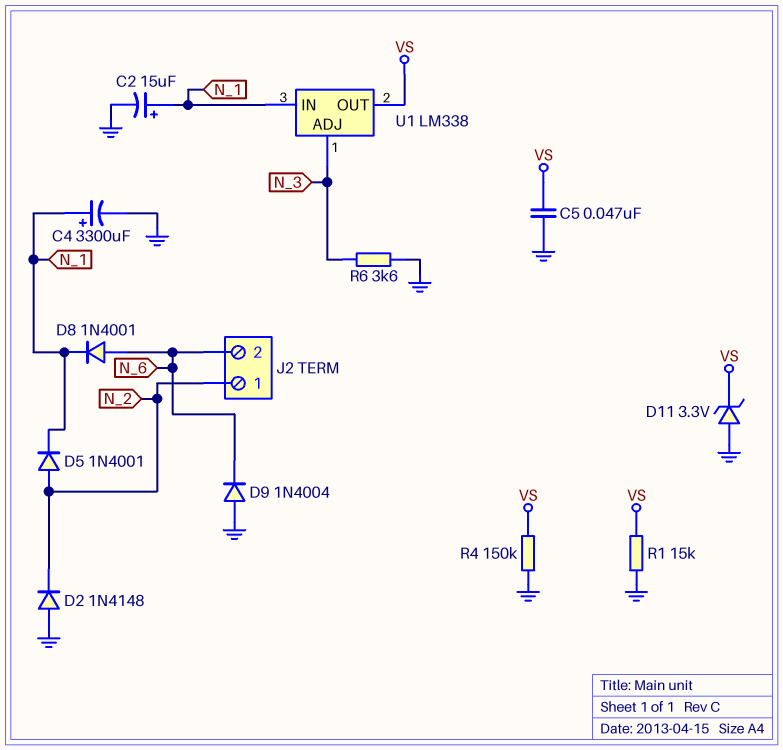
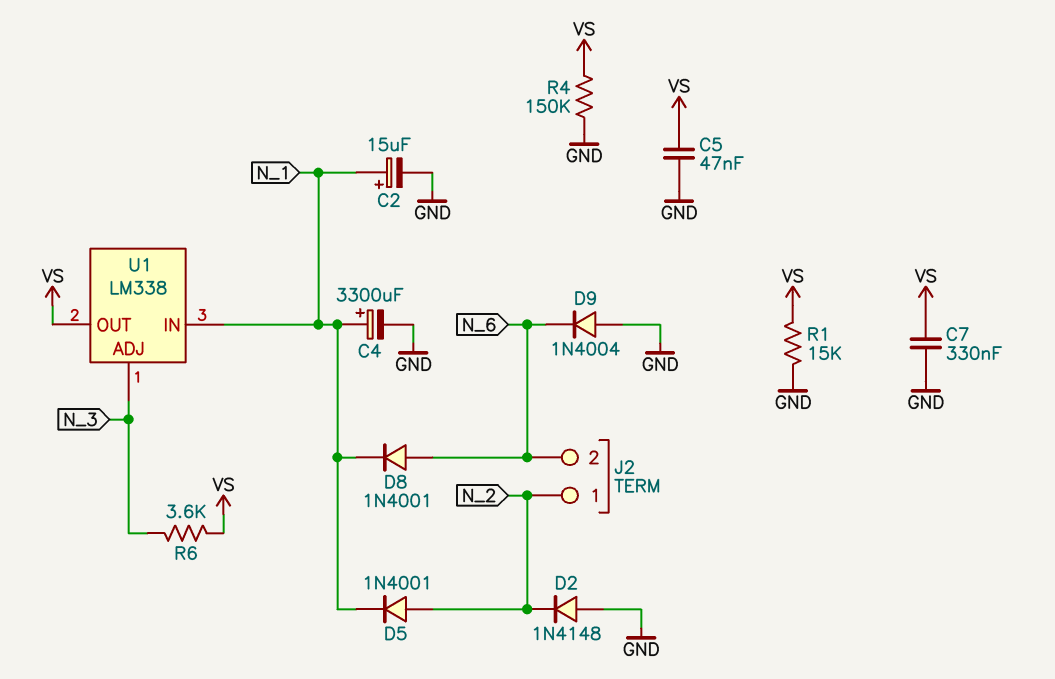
C7: none -> 330nF (GND, VS)
D11: zener 3.3V (A GND, K VS) -> none
R6: 3.6k (GND, N_3) -> 3.6k (N_3, VS)

